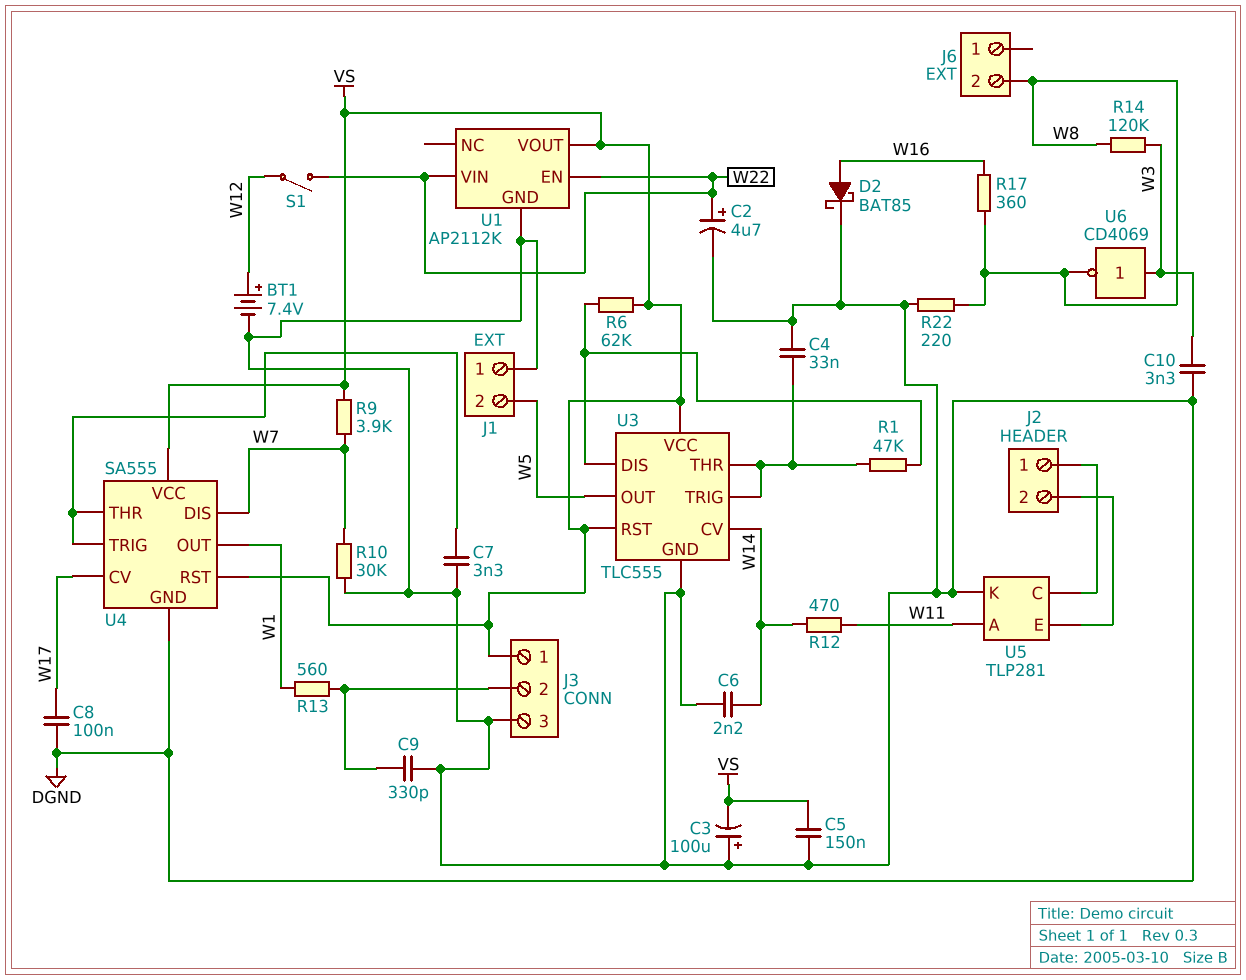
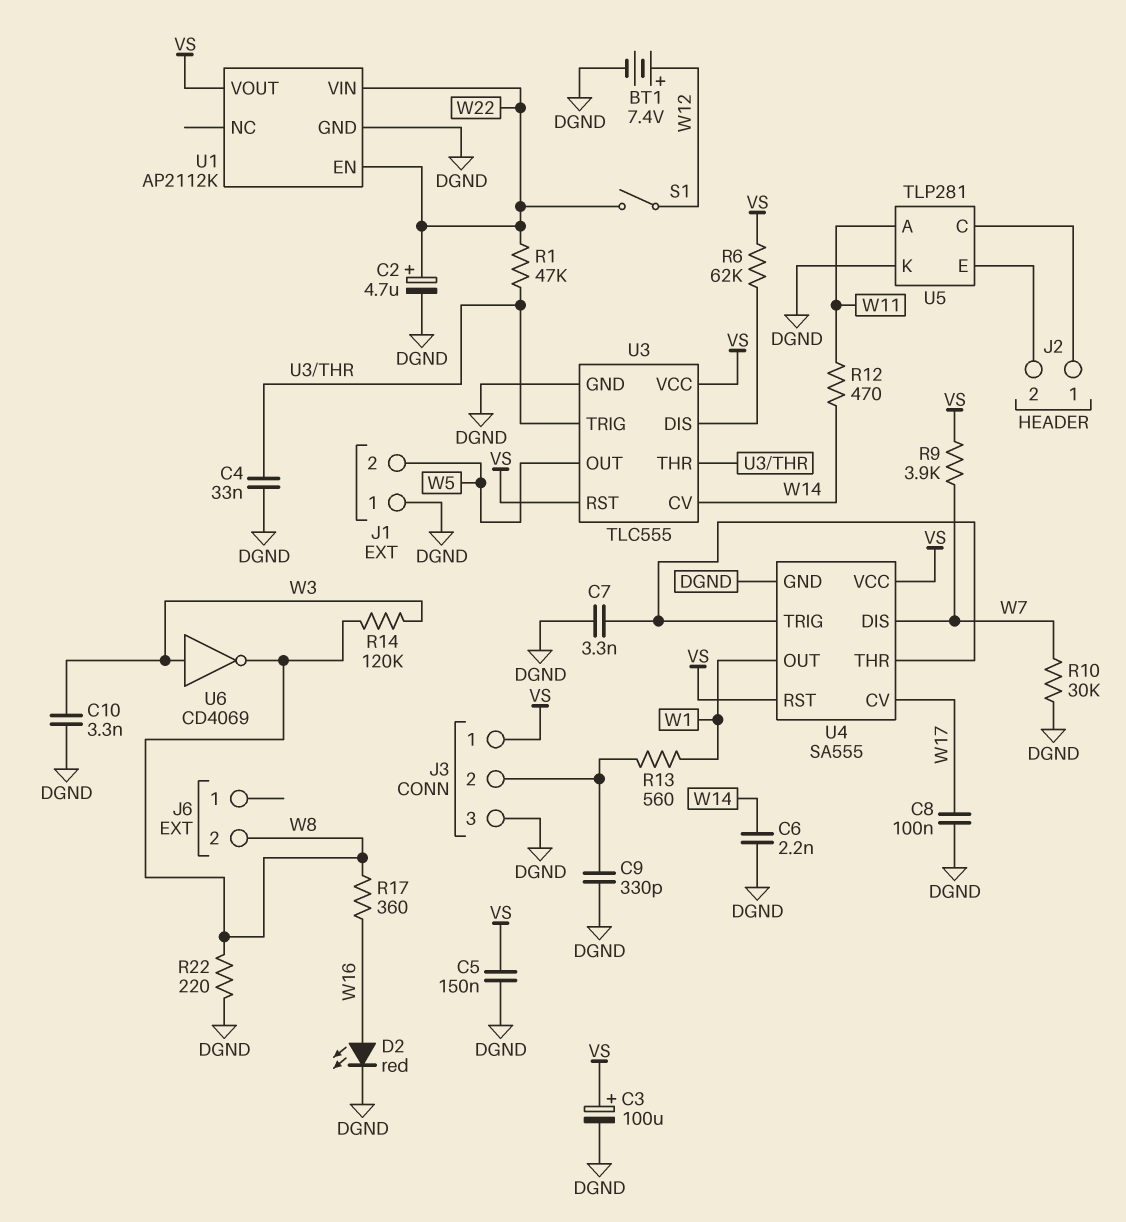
C3: 100uF (plus DGND, minus VS) -> 100uF (plus VS, minus DGND)
D2: schottky BAT85 (A W16, K DGND) -> LED red (A W16, K DGND)
R1: 47k (U3/DIS, U3/THR) -> 47k (U3/THR, W22)

